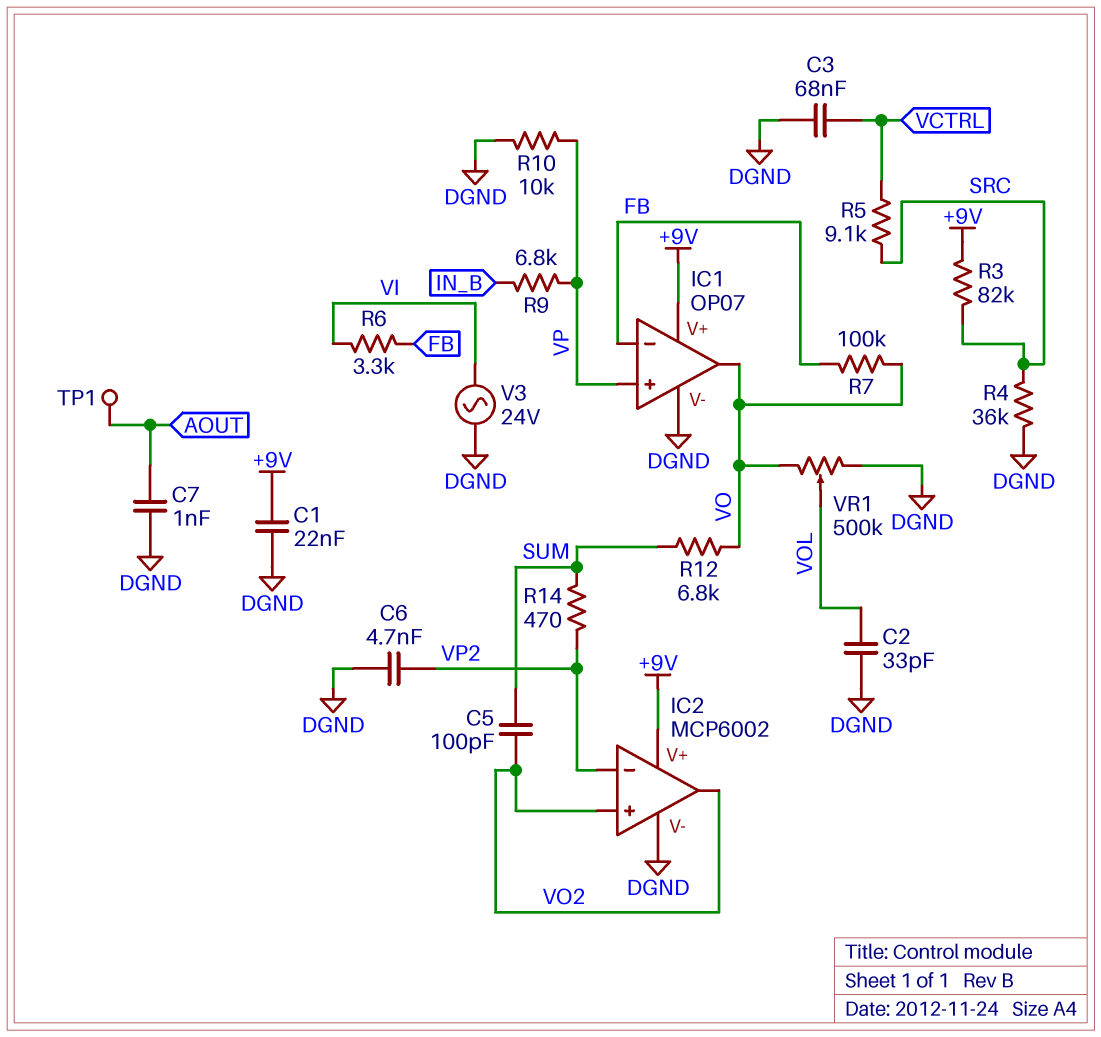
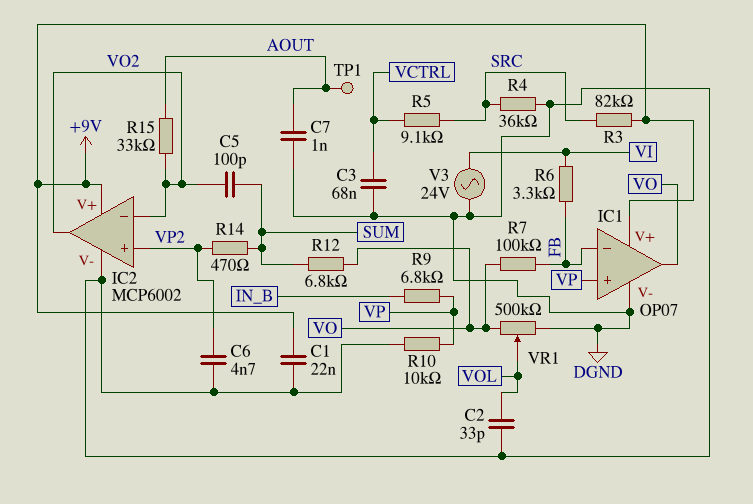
IC2 pin in+: VO2 -> VP2
IC2 pin in-: VP2 -> VO2
R15: none -> 33k (AOUT, VO2)

